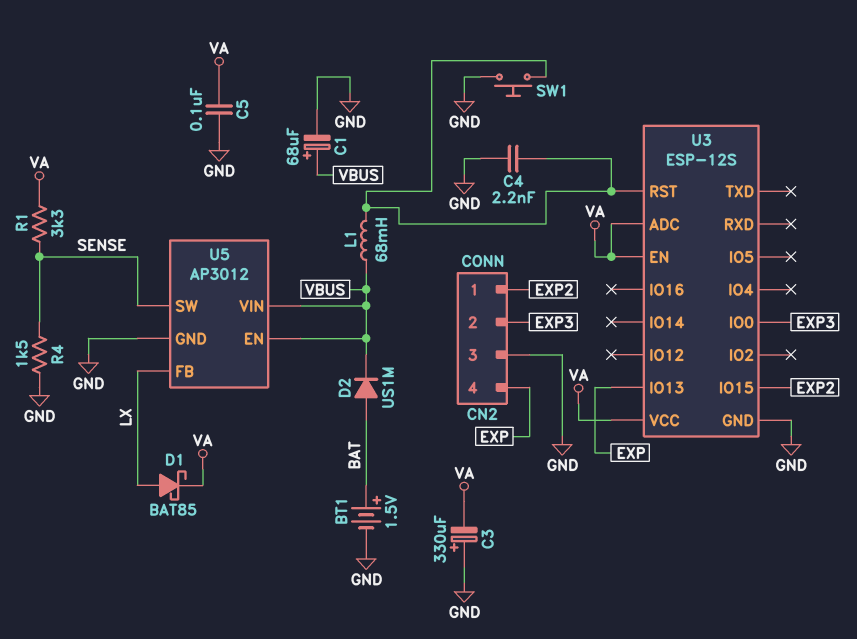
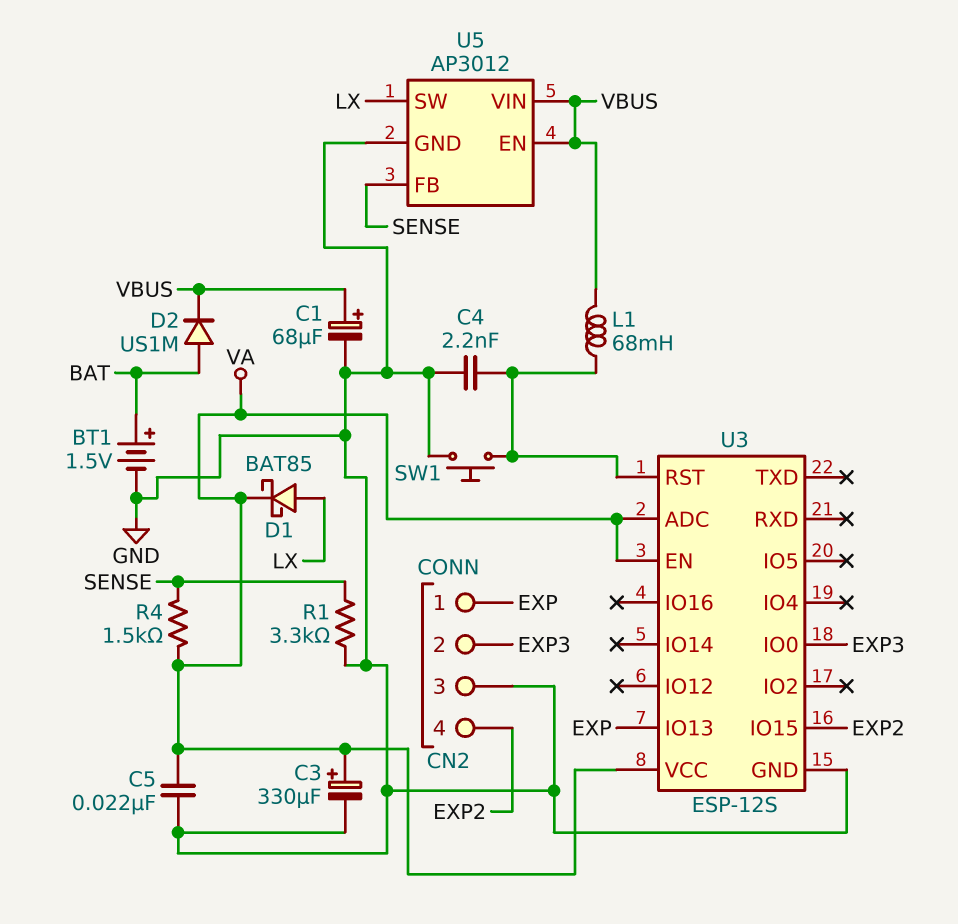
C3: 330uF (plus GND, minus VA) -> 330uF (plus VA, minus GND)
C5: 100nF (GND, VA) -> 22nF (GND, VA)
CN2 pin 1: EXP2 -> EXP
CN2 pin 4: EXP -> EXP2
R1: 3.3k (SENSE, VA) -> 3.3k (GND, SENSE)
R4: 1.5k (GND, SENSE) -> 1.5k (SENSE, VA)
U5 pin FB: LX -> SENSE
U5 pin SW: SENSE -> LX

